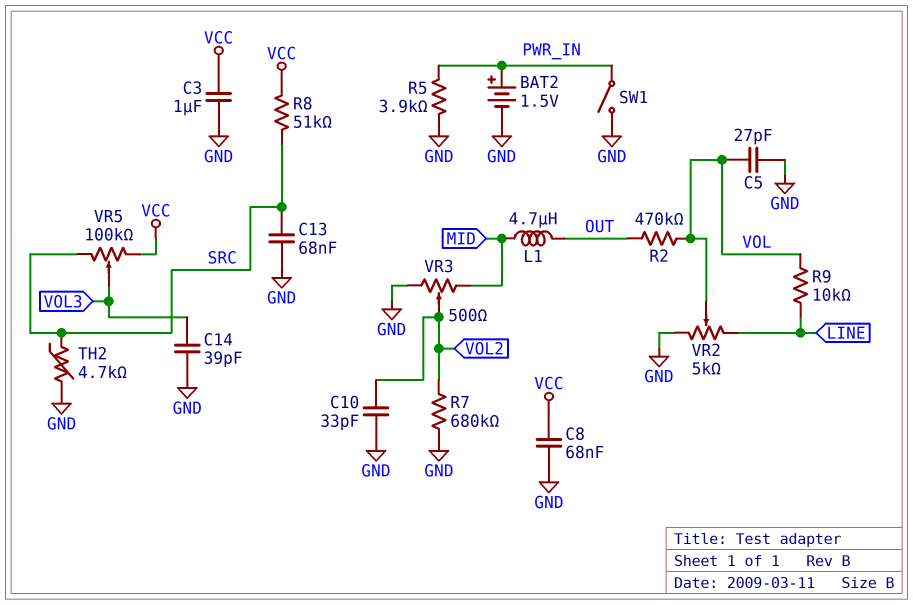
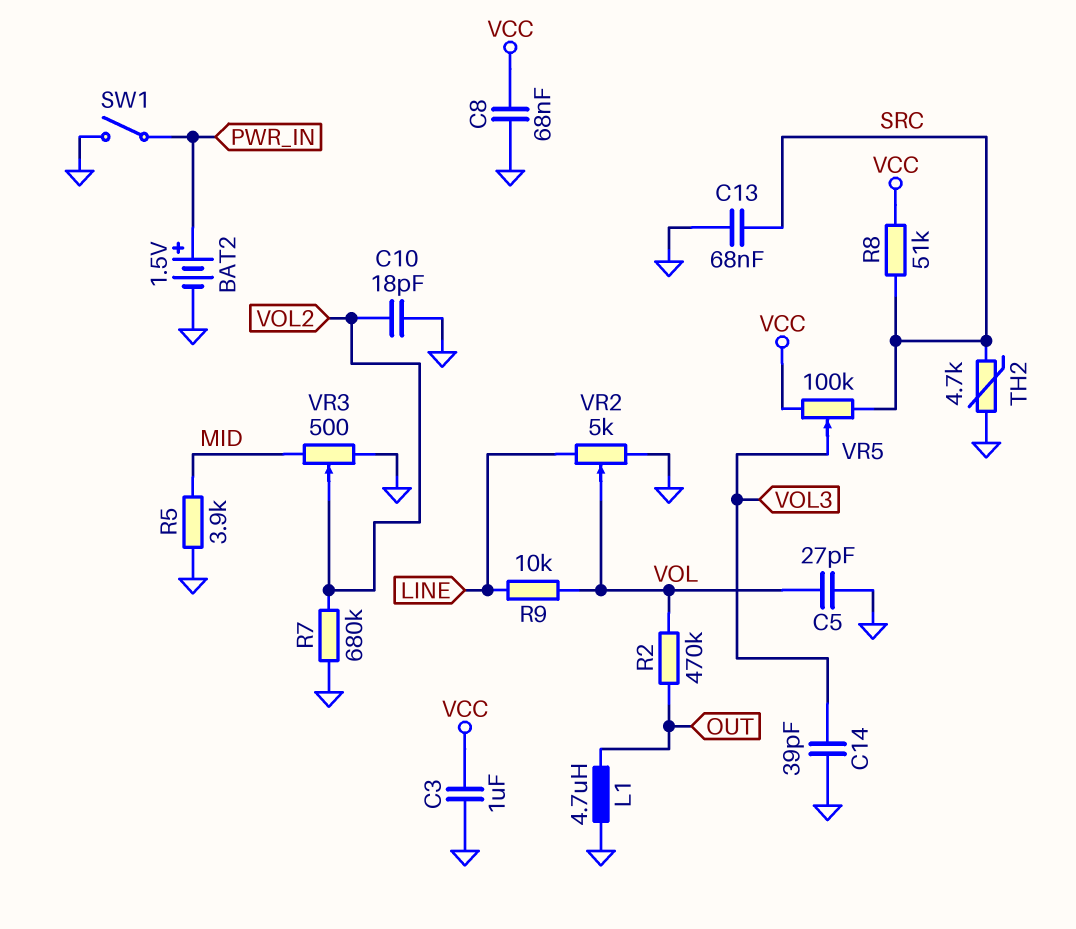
C10: 33pF (GND, VOL2) -> 18pF (GND, VOL2)
L1: 4.7uH (MID, OUT) -> 4.7uH (GND, OUT)
R5: 3.9k (GND, PWR_IN) -> 3.9k (GND, MID)

